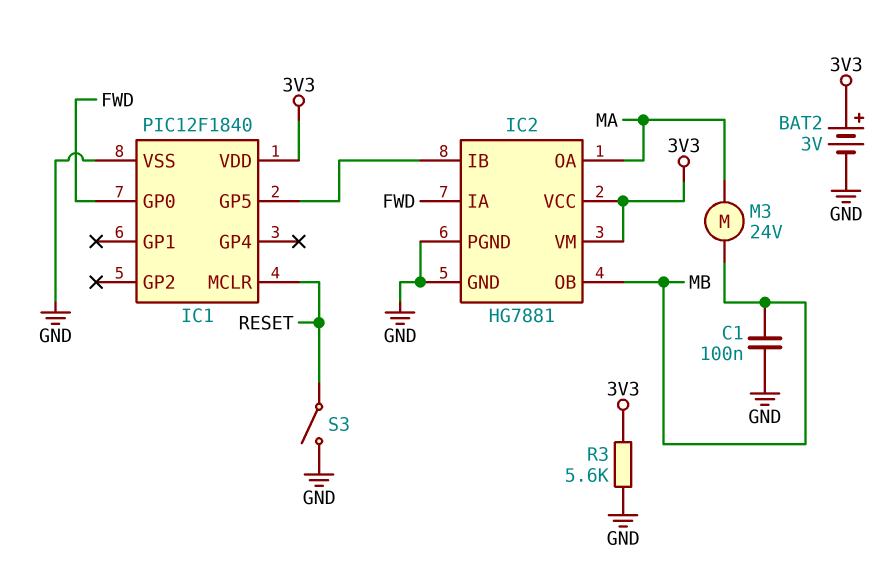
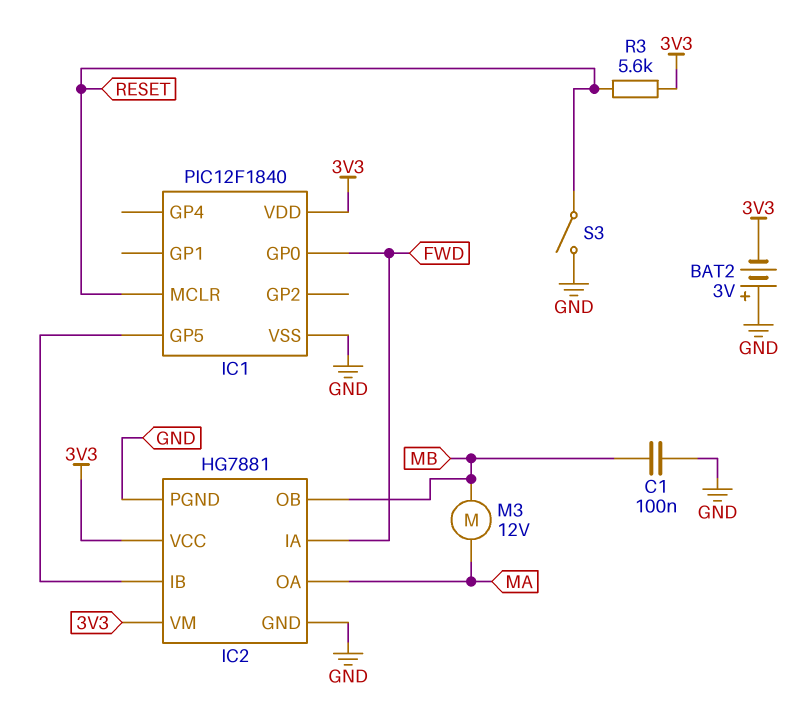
BAT2: 3V (plus 3V3, minus GND) -> 3V (plus GND, minus 3V3)
M3: motor 24V (MA, MB) -> motor 12V (MA, MB)
R3: 5.6k (3V3, GND) -> 5.6k (3V3, RESET)

